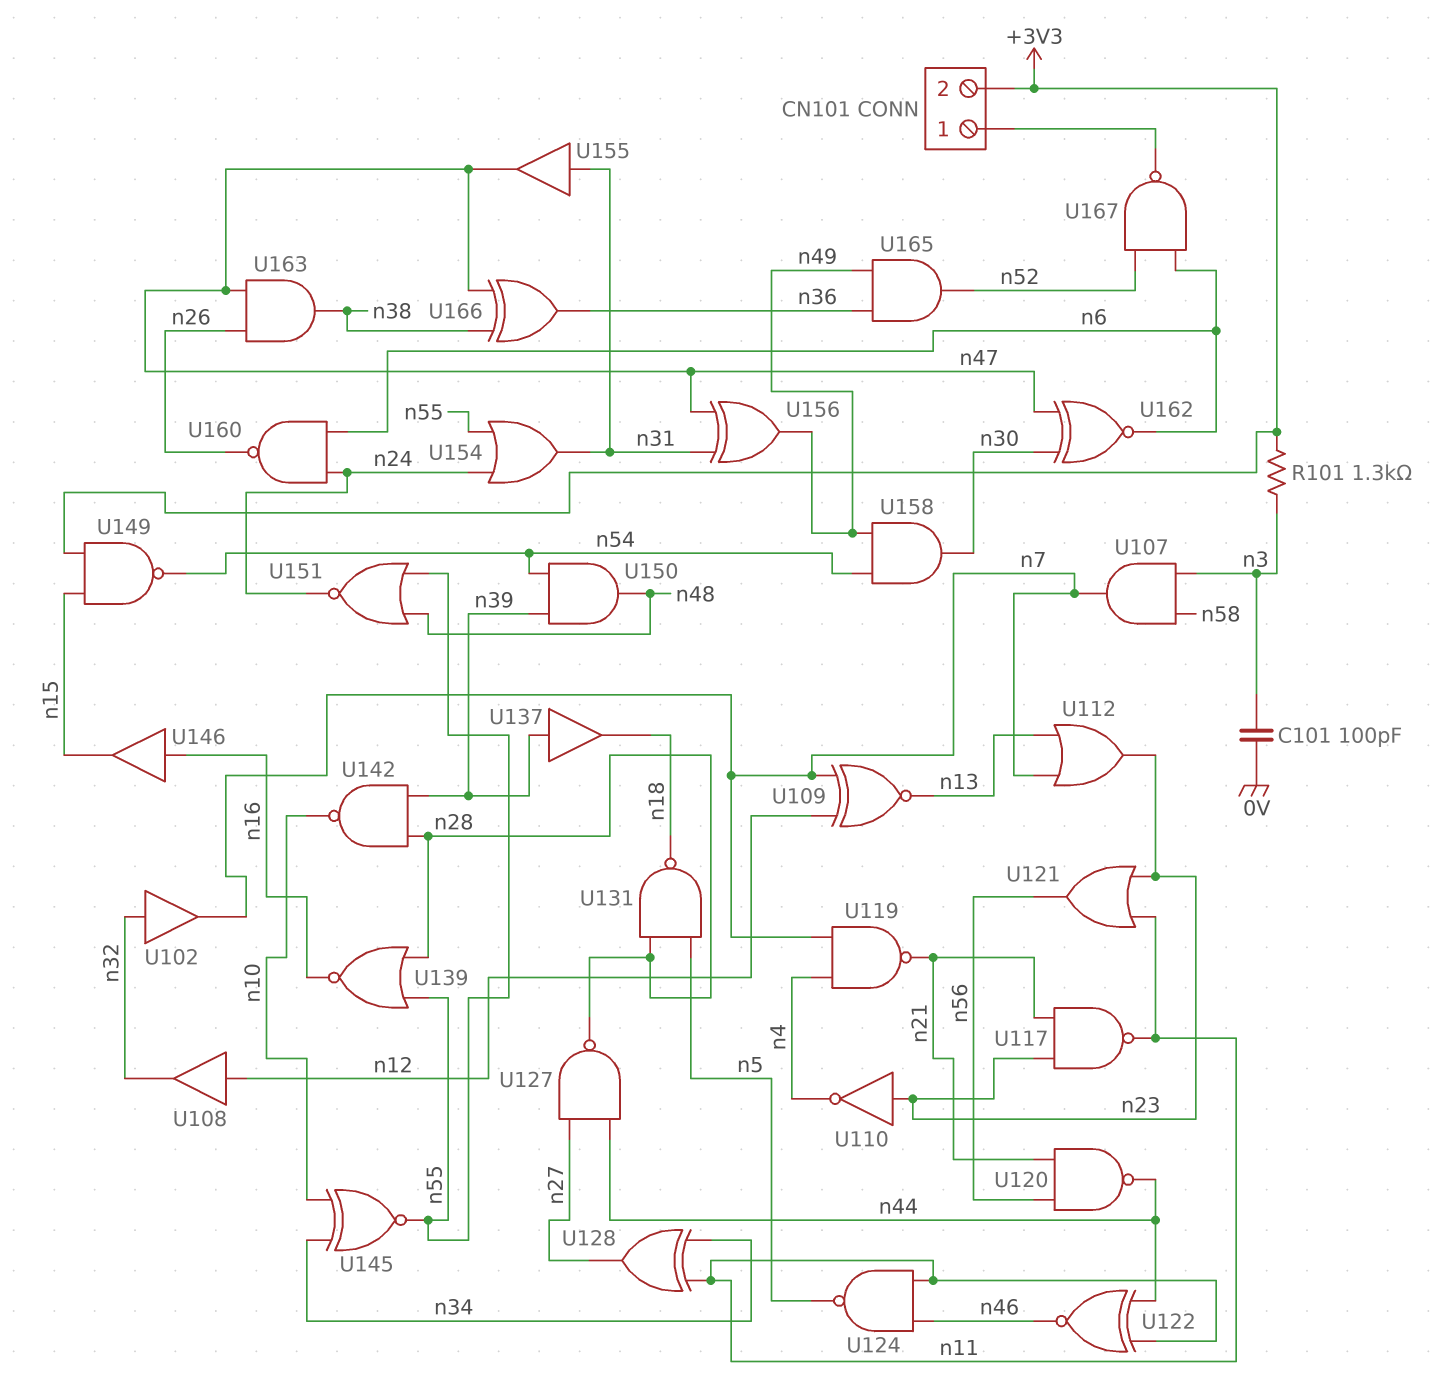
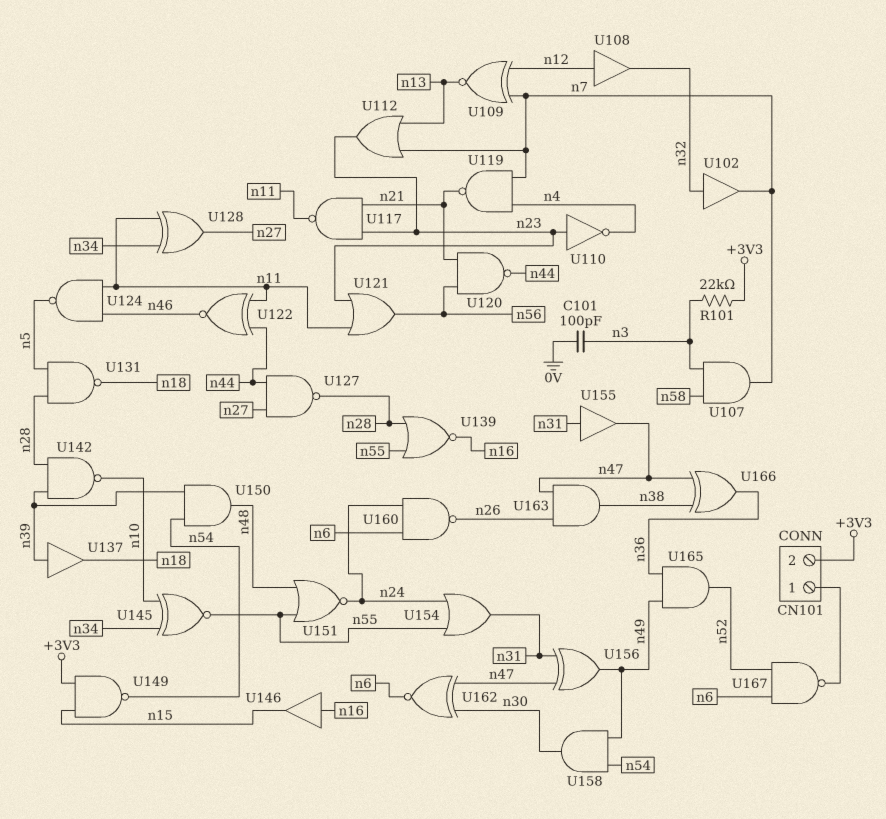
R101: 1.3k (+3V3, n3) -> 22k (+3V3, n3)

